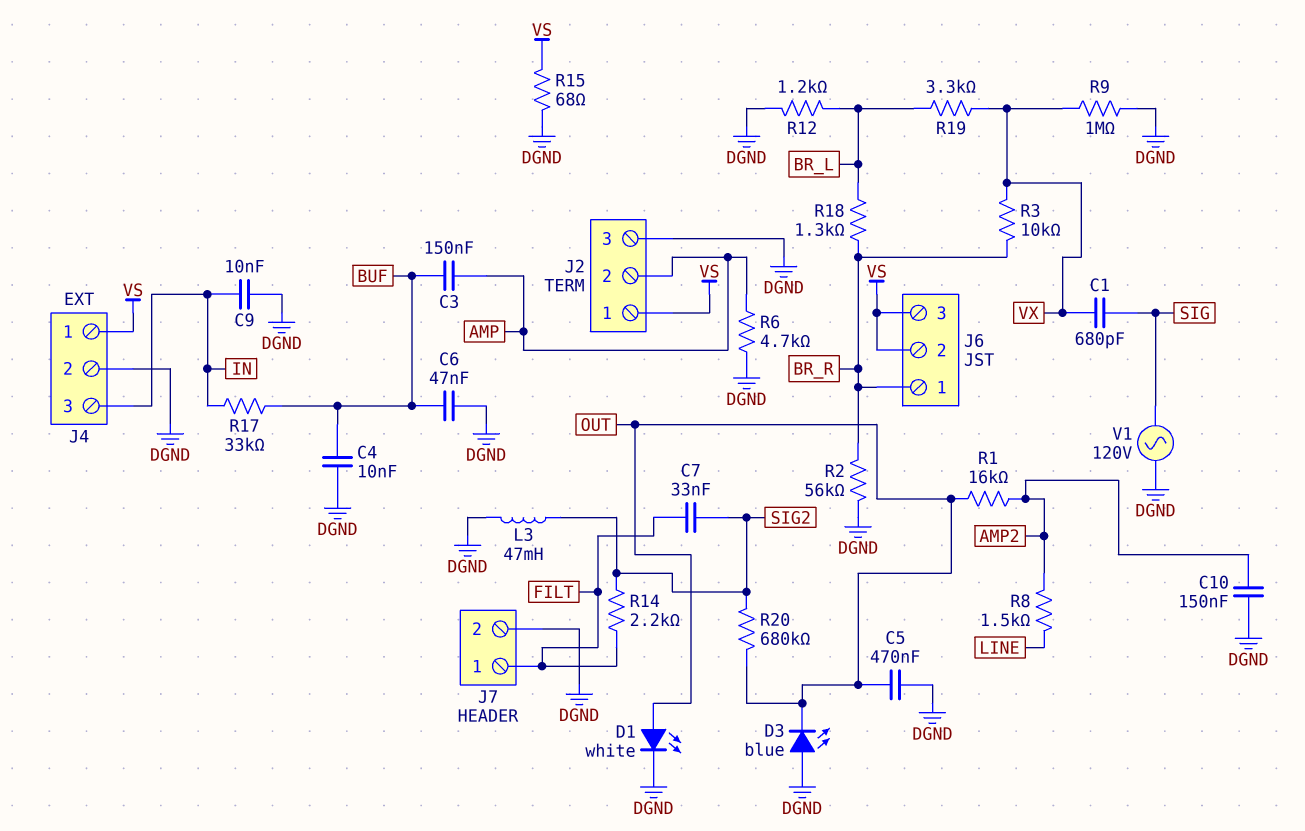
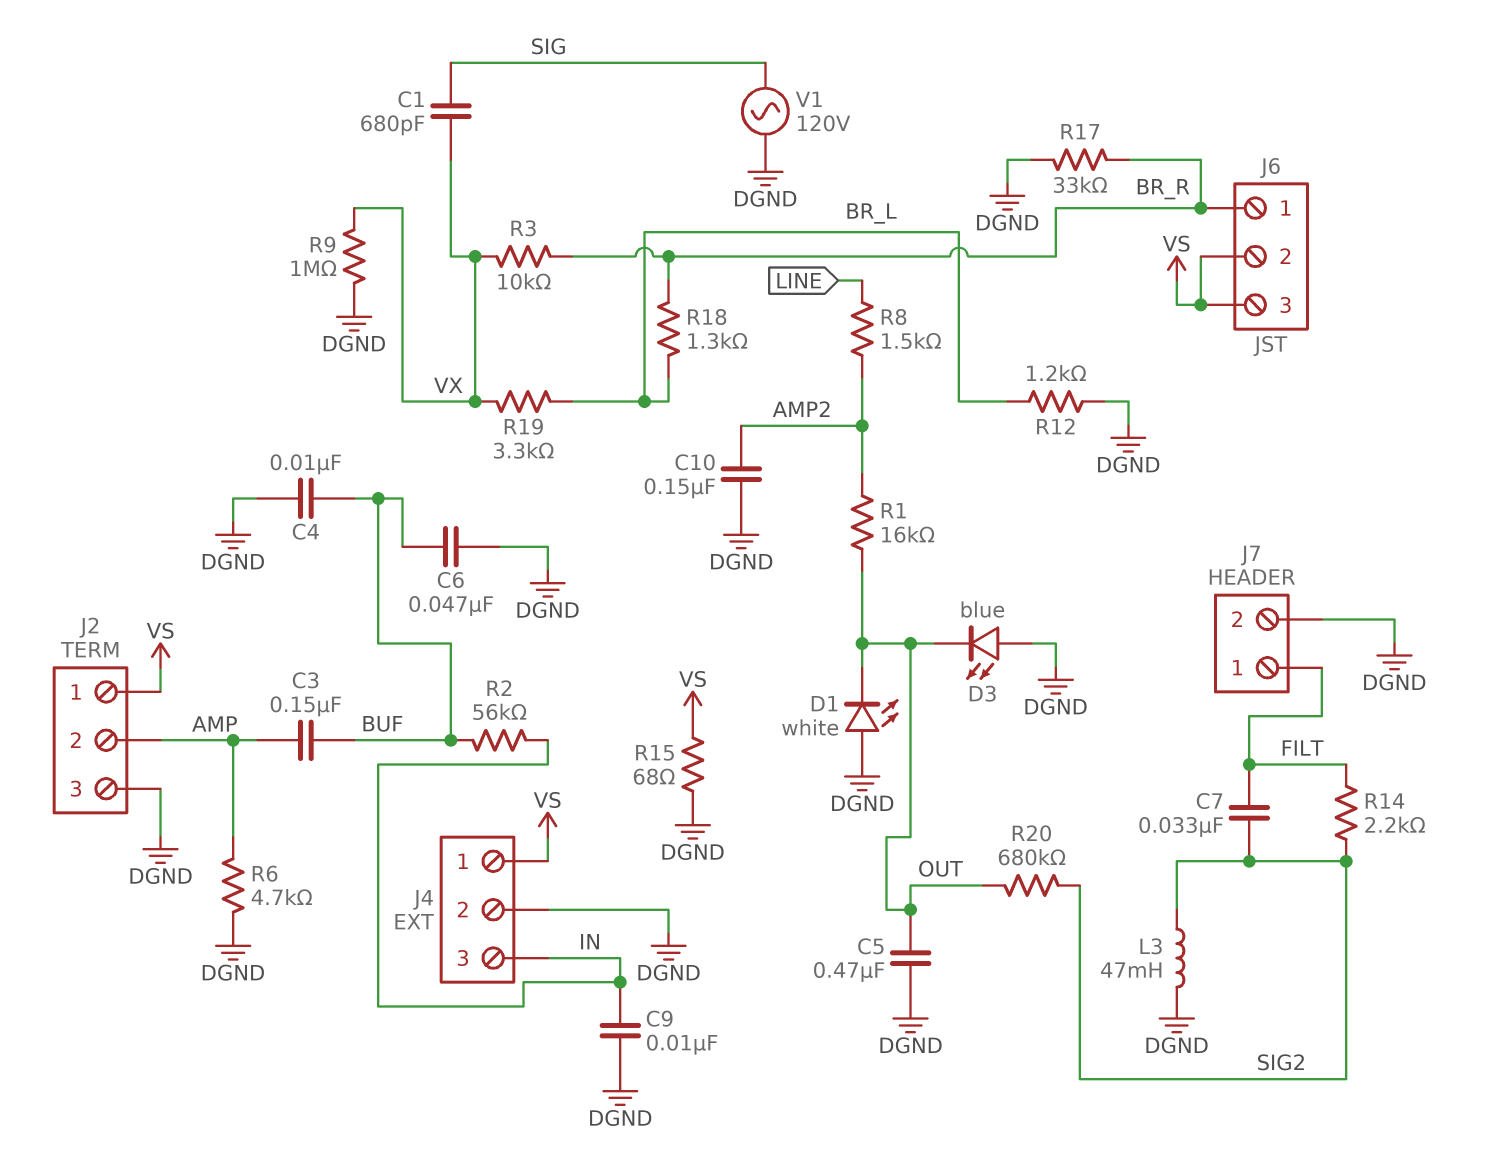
D1: LED white (A OUT, K DGND) -> LED white (A DGND, K OUT)
R2: 56k (BR_R, DGND) -> 56k (BUF, IN)
R17: 33k (BUF, IN) -> 33k (BR_R, DGND)

